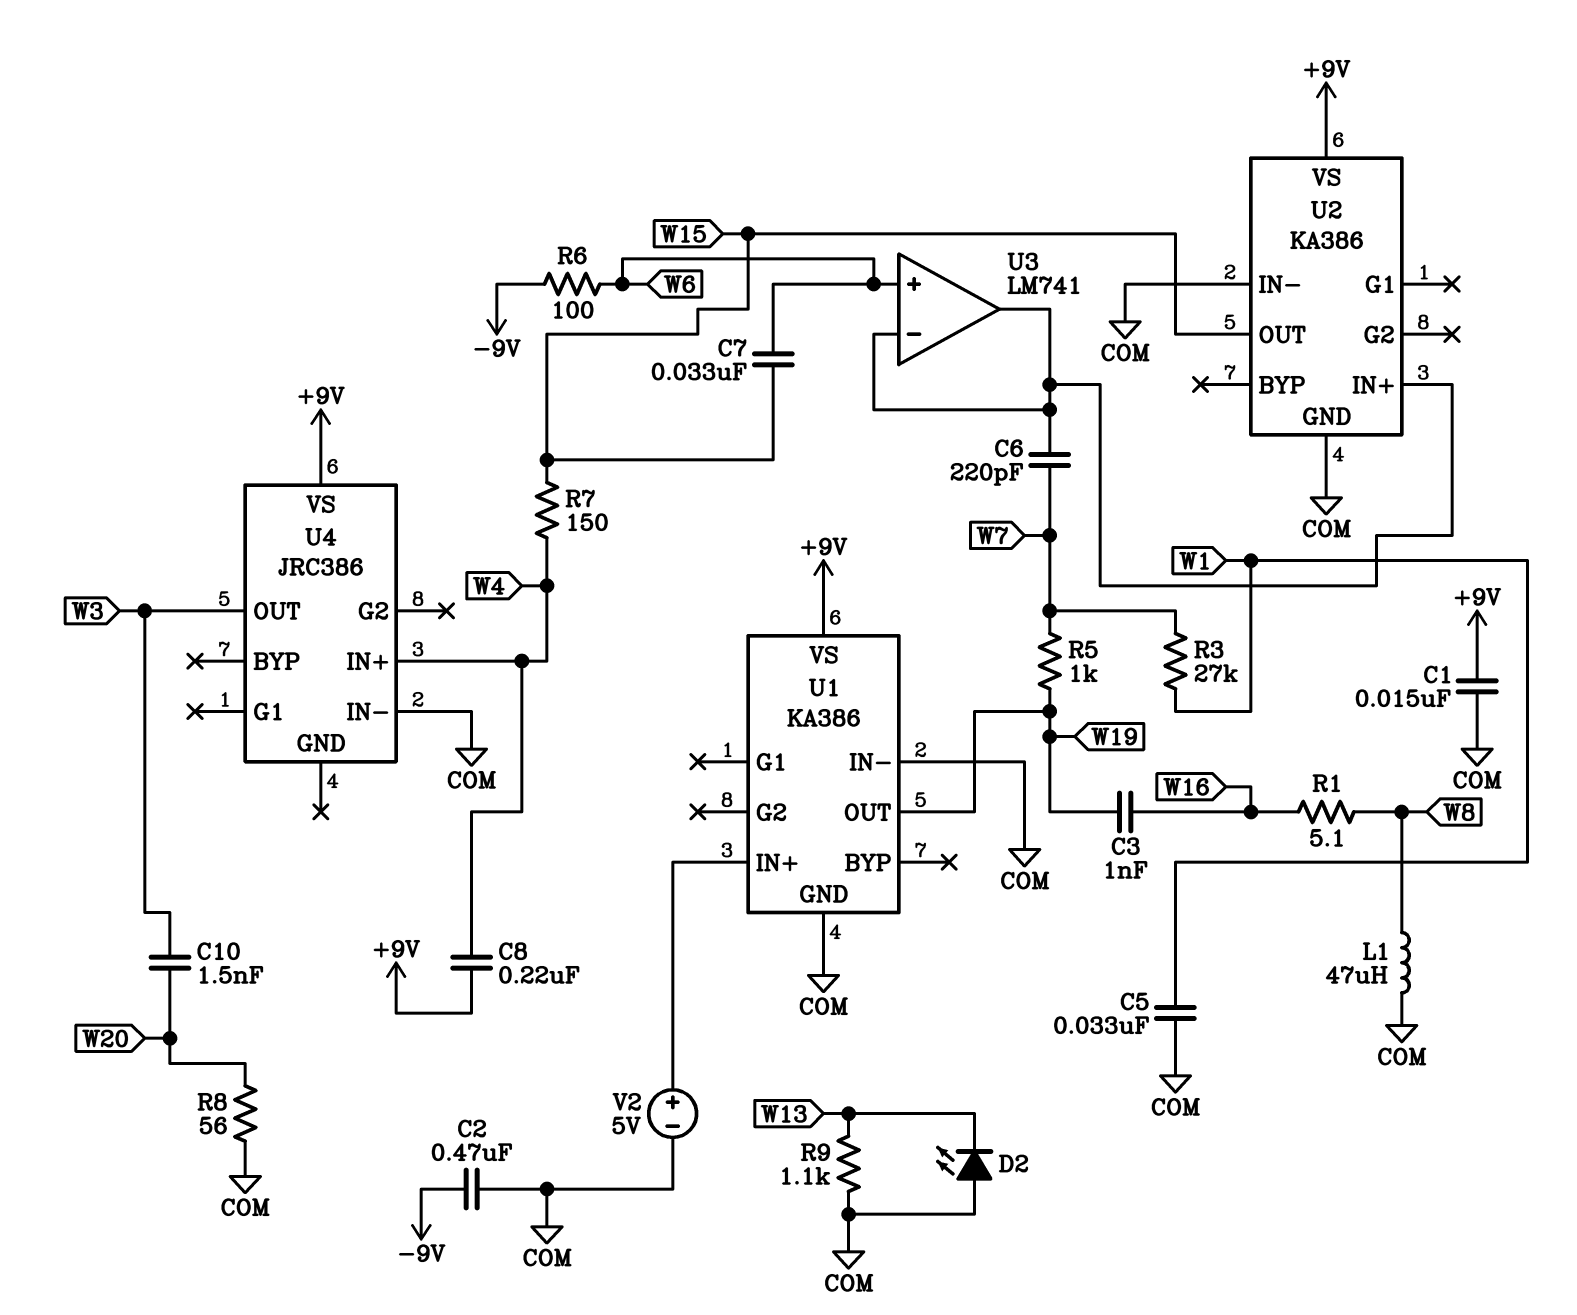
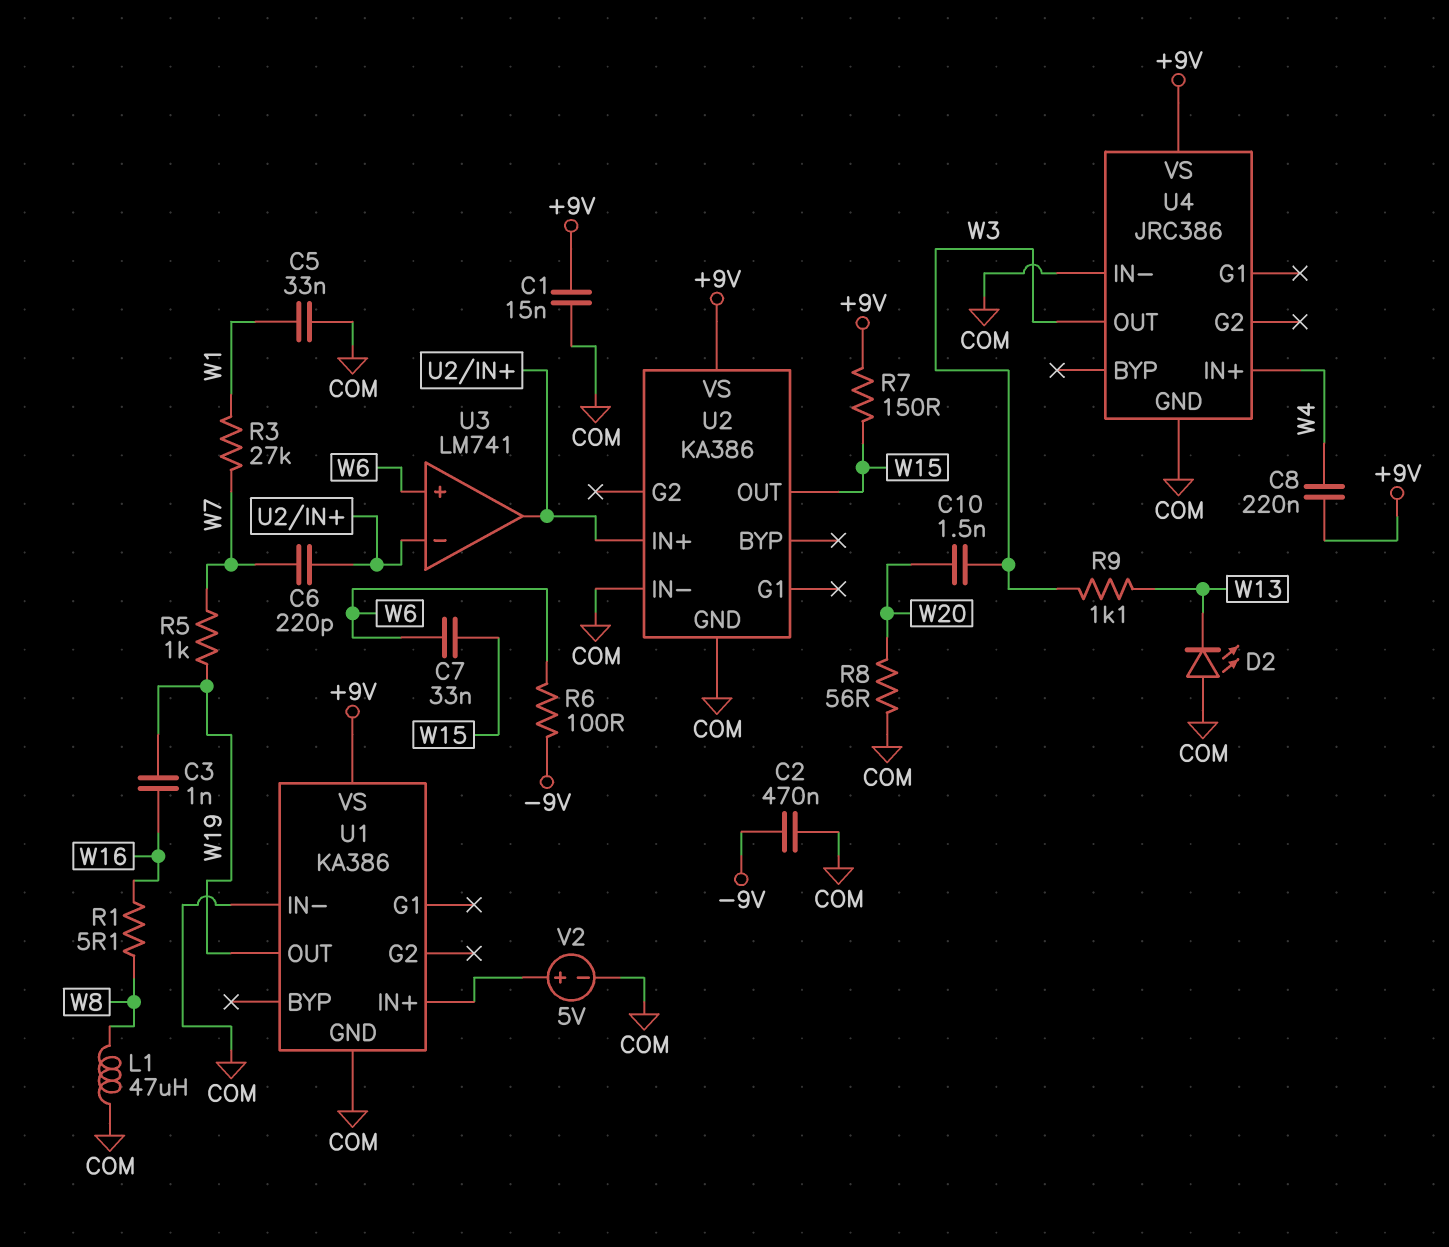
R7: 150 (W4, W15) -> 150 (+9V, W15)
R9: 1.1k (COM, W13) -> 1.1k (W3, W13)
U4 pin GND: none -> COM

